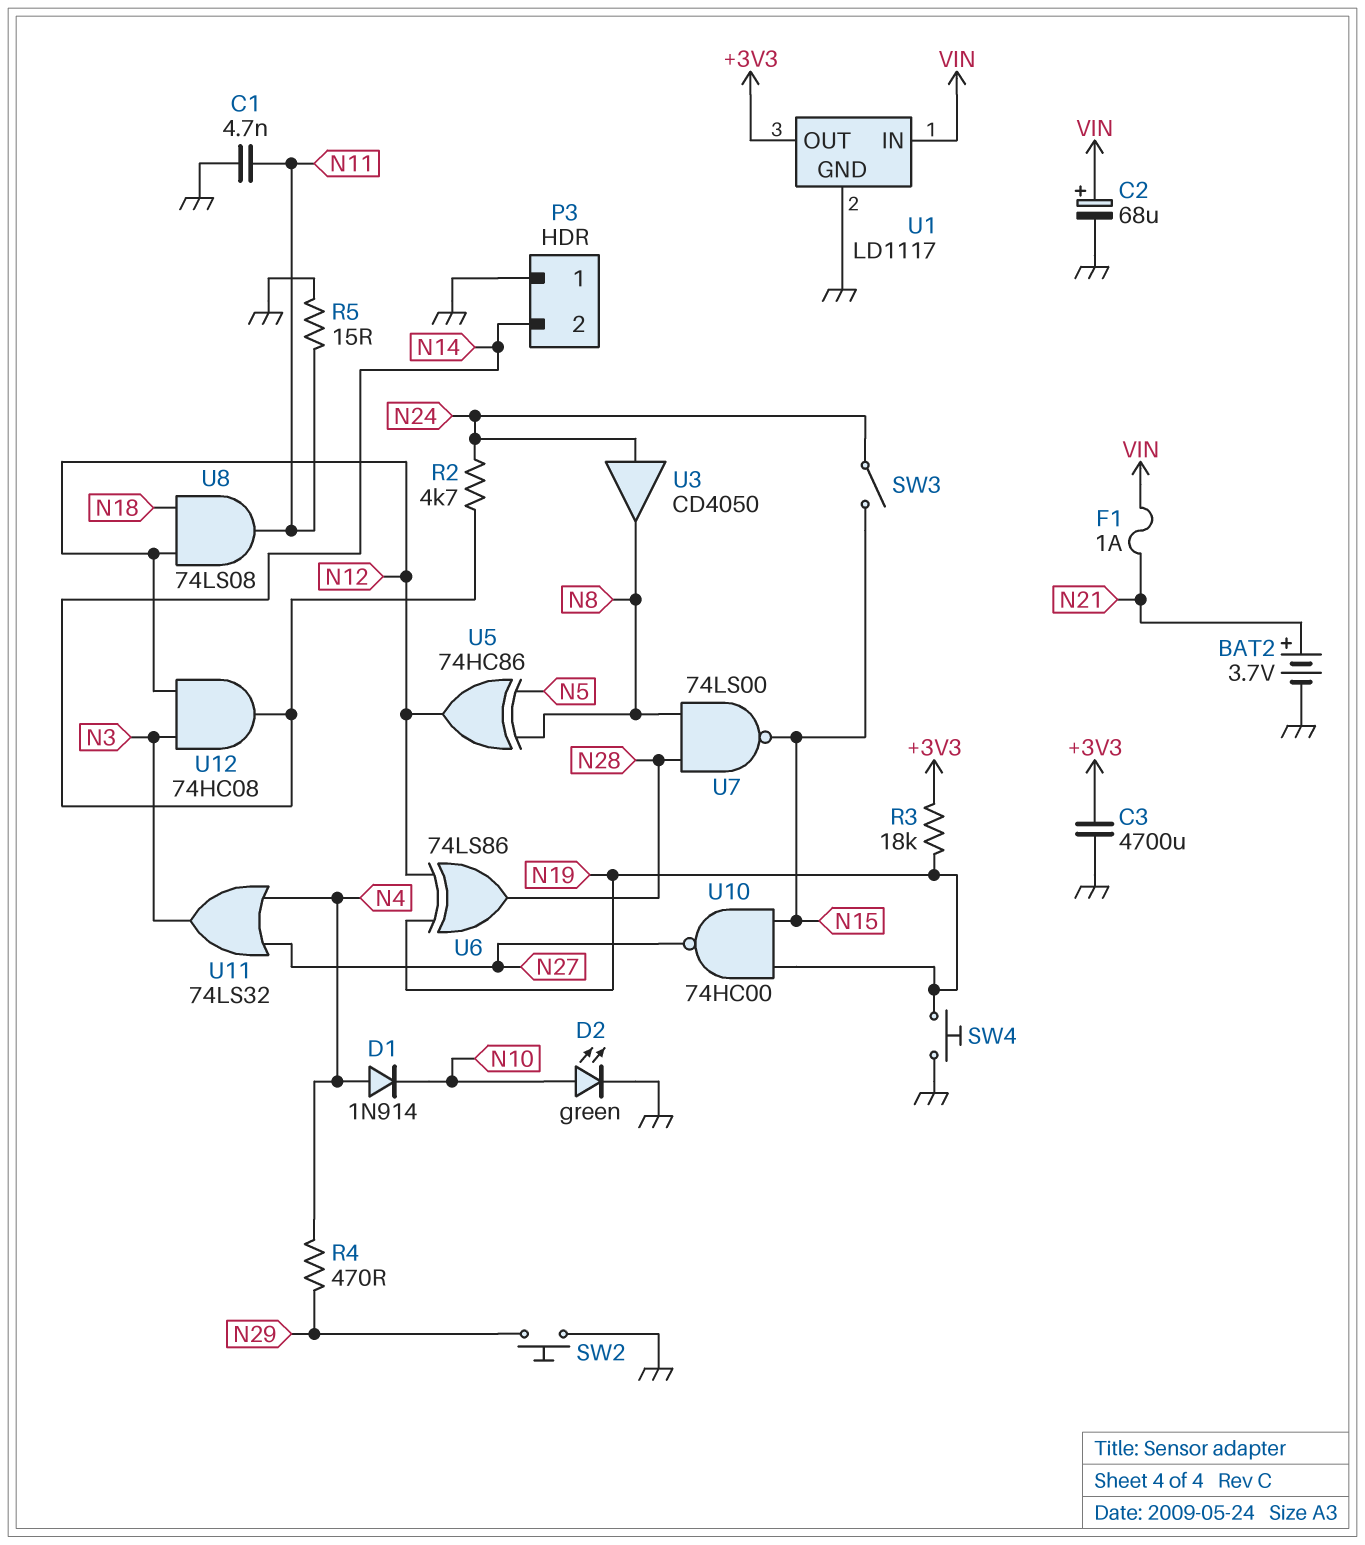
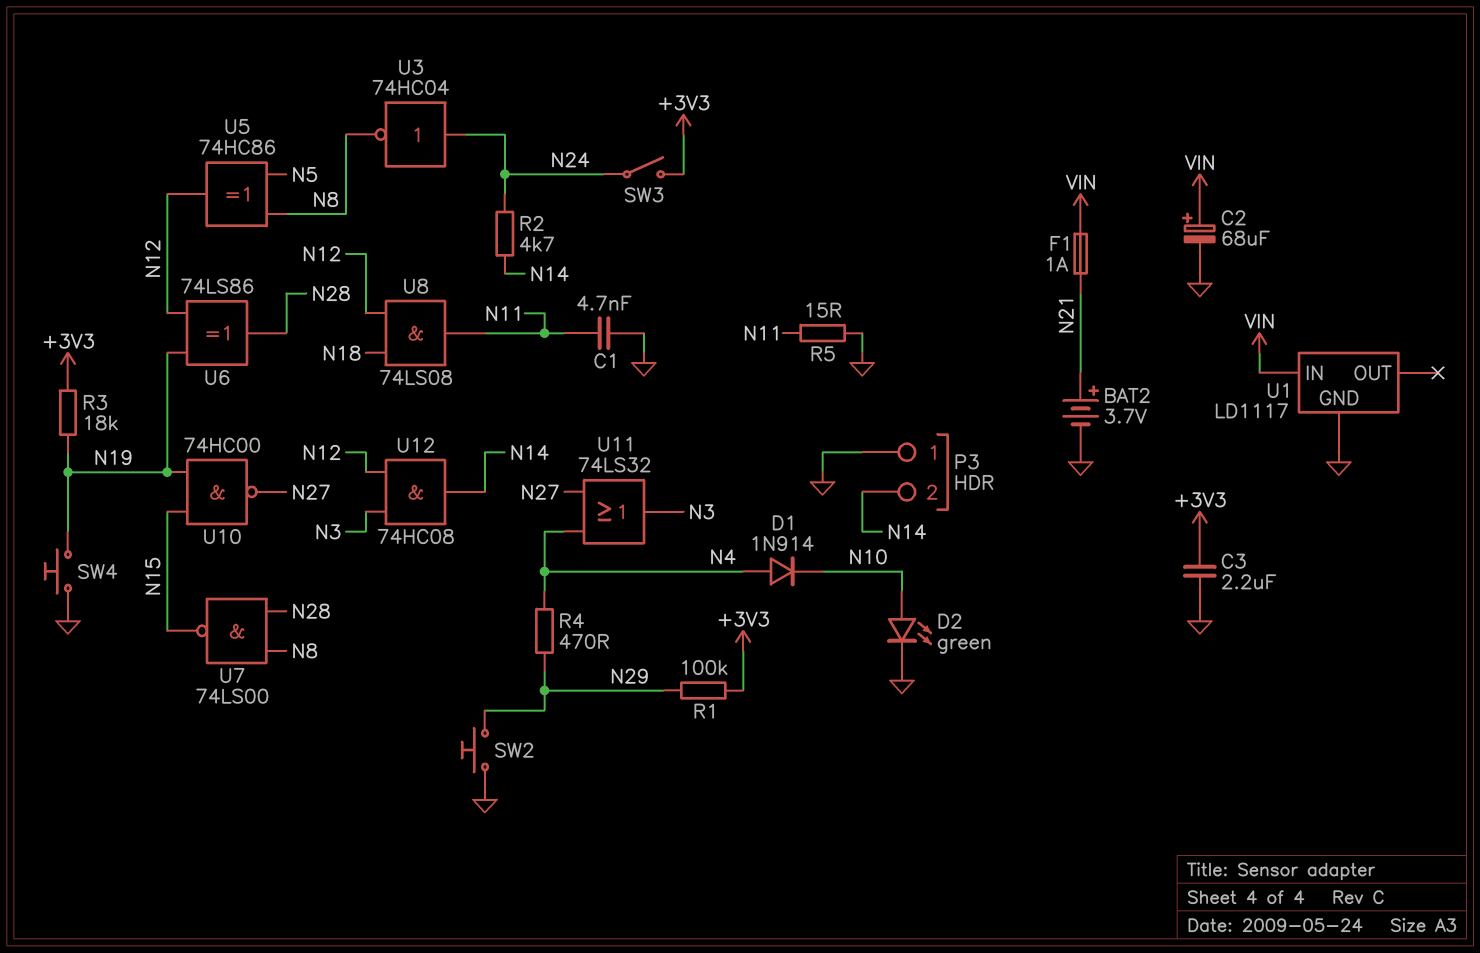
C3: 4700uF (+3V3, GND) -> 2.2uF (+3V3, GND)
R1: none -> 100k (+3V3, N29)
SW3: switch (N15, N24) -> switch (+3V3, N24)
U1 pin OUT: +3V3 -> none
U3: buffer CD4050 (in N24, out N8) -> NOT 74HC04 (in N24, out N8)

